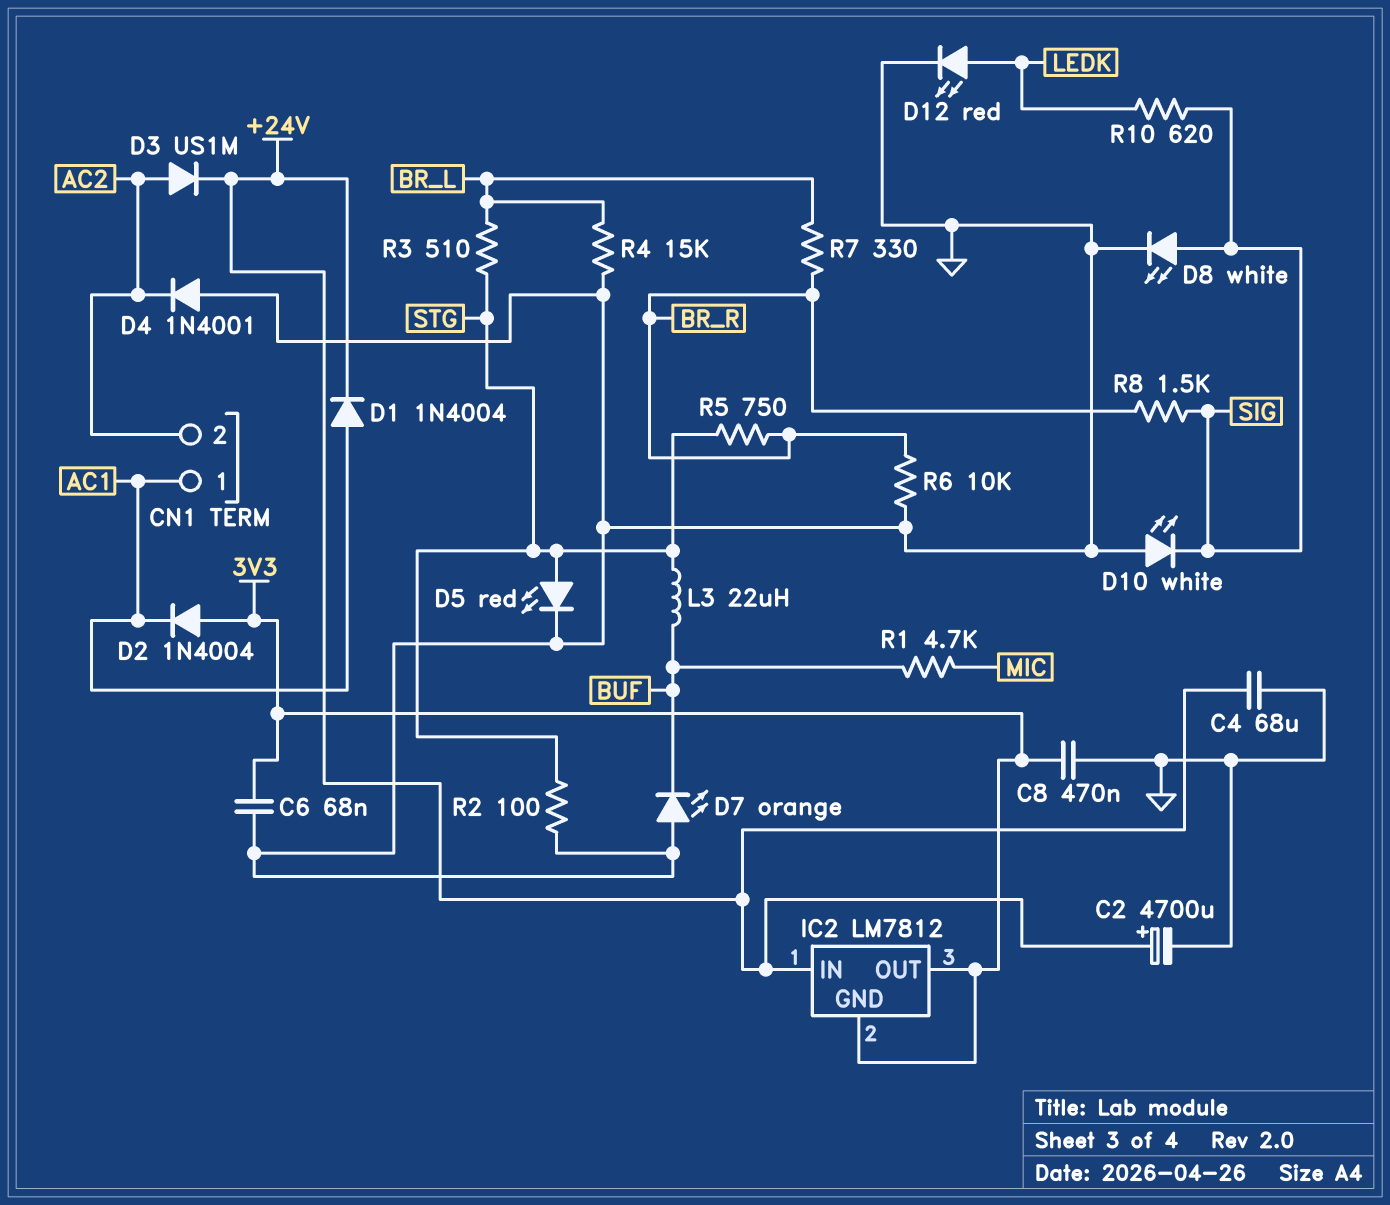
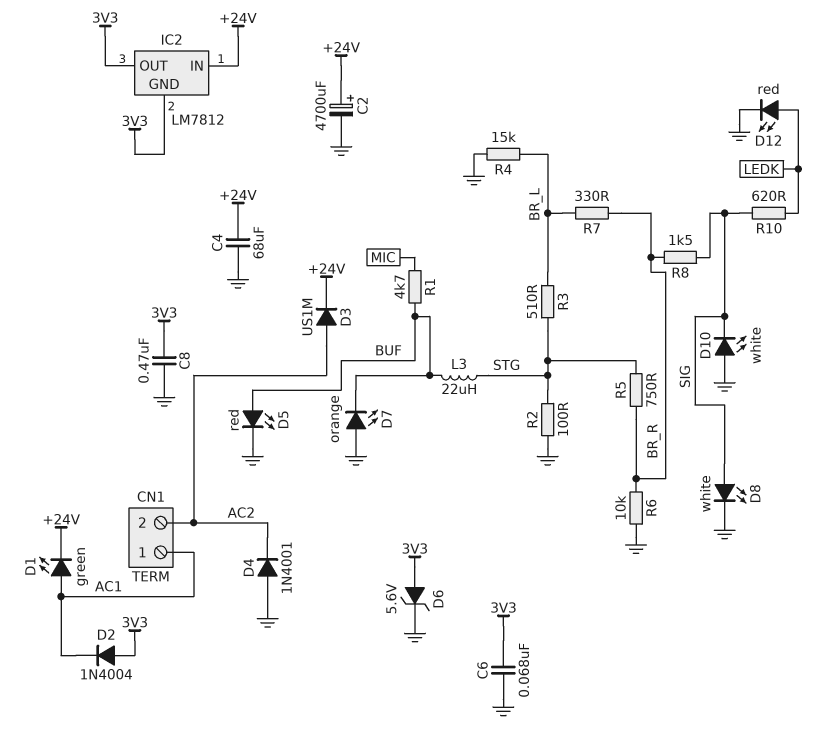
D1: diode 1N4004 (A AC1, K +24V) -> LED green (A AC1, K +24V)
D5: LED red (A STG, K GND) -> LED red (A BUF, K GND)
D6: none -> zener 5.6V (A 3V3, K GND)

